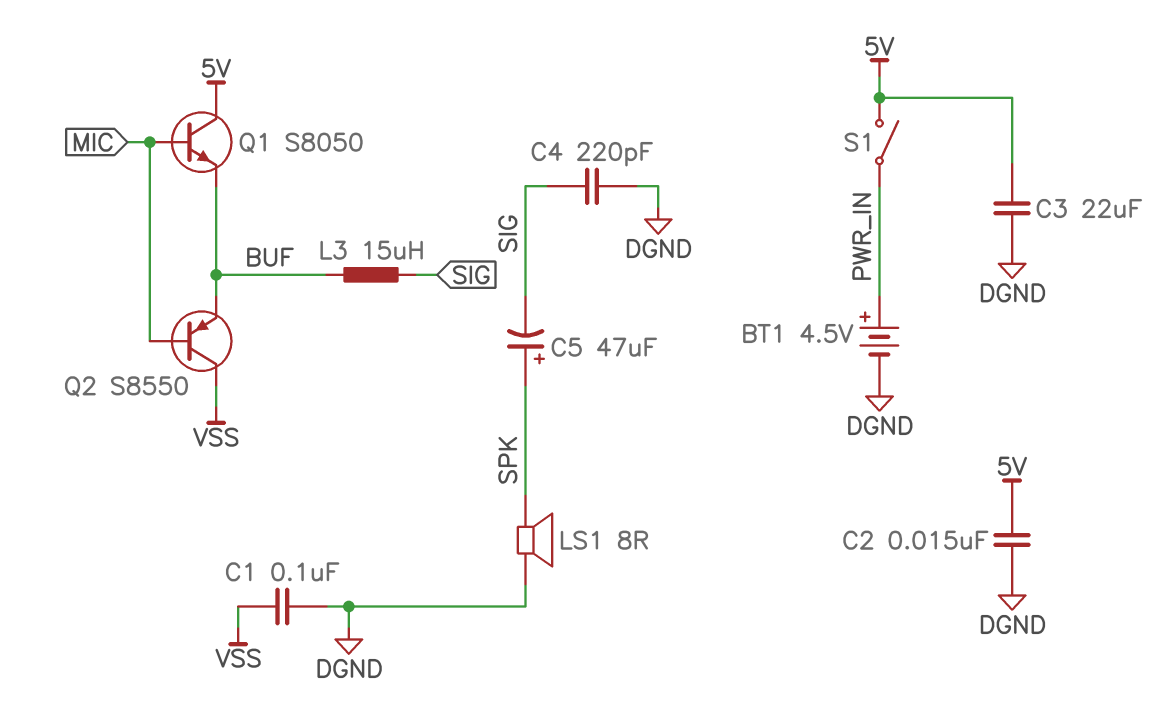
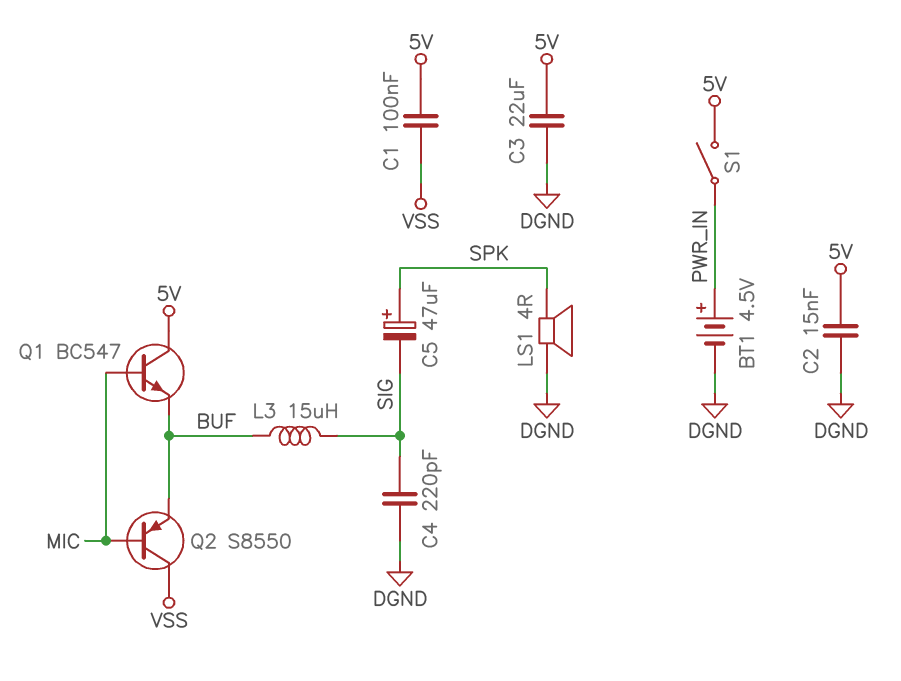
C1: 100nF (DGND, VSS) -> 100nF (5V, VSS)
LS1: speaker 8R (DGND, SPK) -> speaker 4R (DGND, SPK)
Q1: NPN S8050 (B MIC, C 5V, E BUF) -> NPN BC547 (B MIC, C 5V, E BUF)

